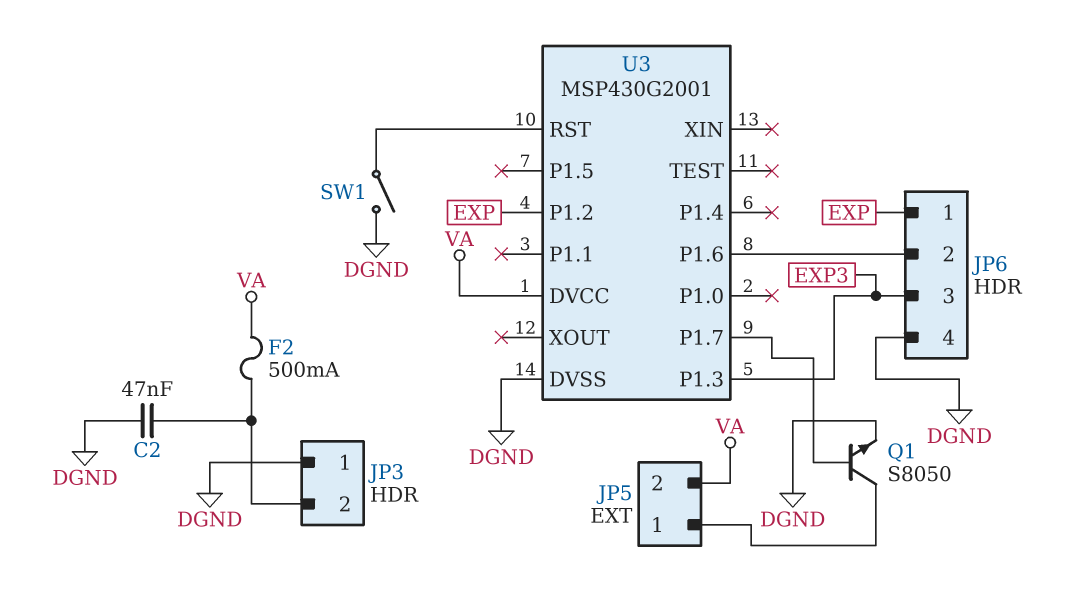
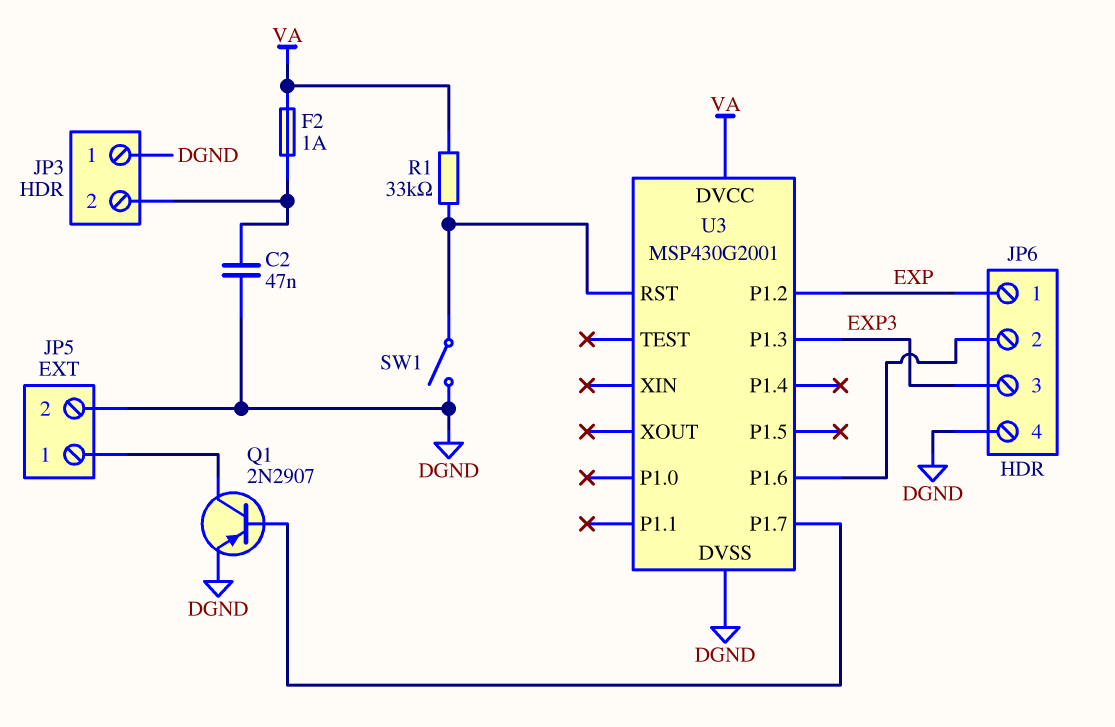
F2: 500mA (JP3/2, VA) -> 1A (JP3/2, VA)
JP5 pin 2: VA -> DGND
Q1: NPN S8050 (B U3/P1.7, C JP5/1, E DGND) -> PNP 2N2907 (B U3/P1.7, C JP5/1, E DGND)
R1: none -> 33k (U3/RST, VA)

